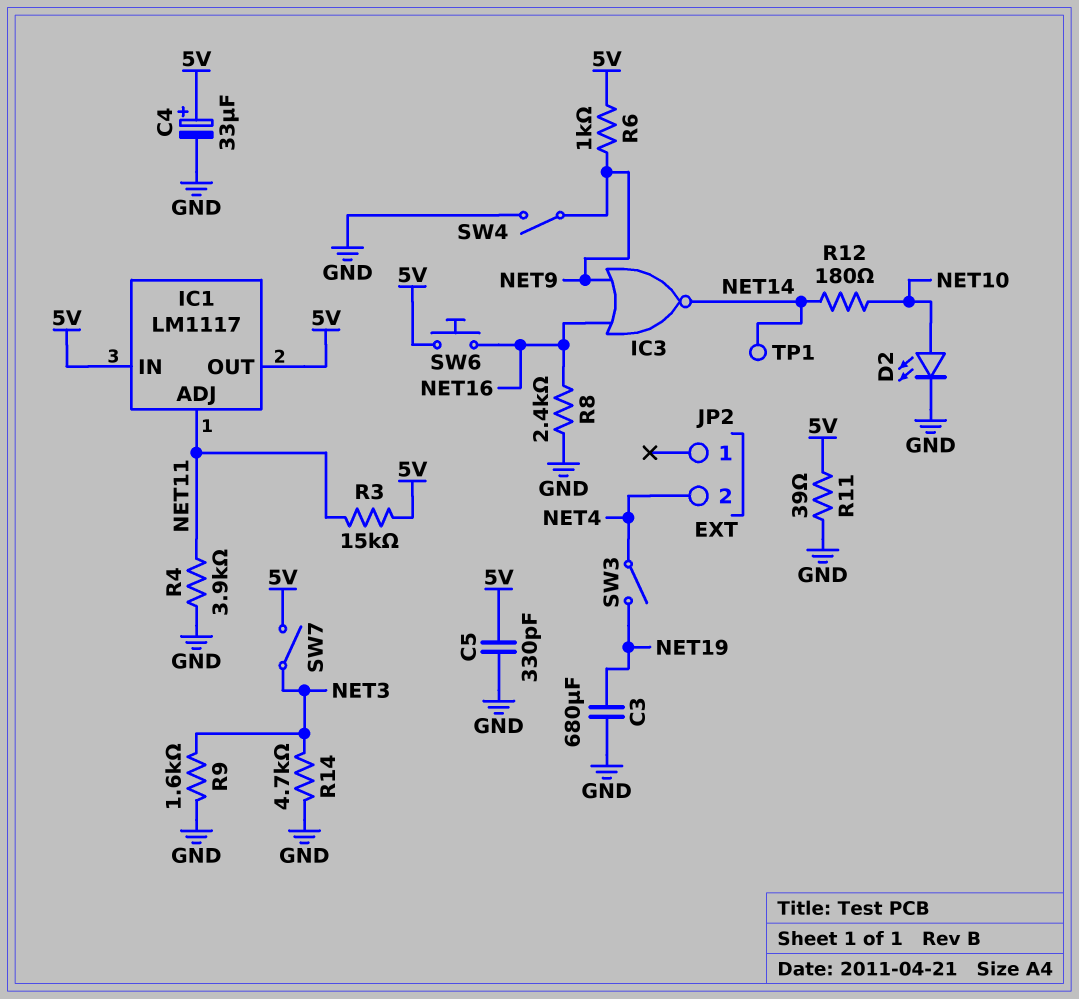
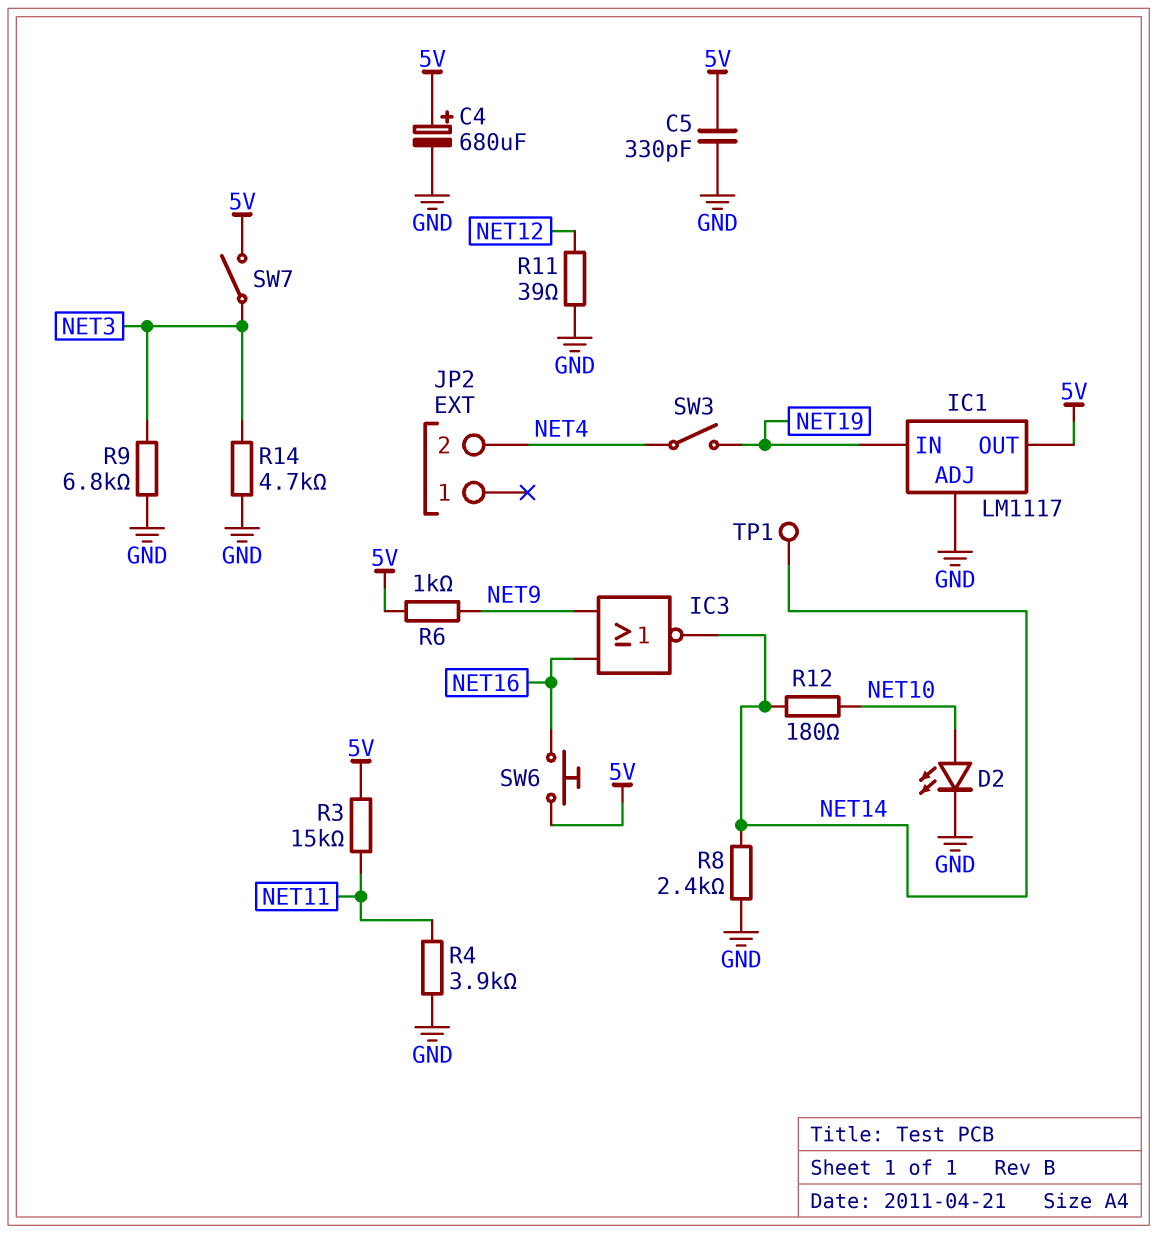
C3: 680uF (GND, NET19) -> none
C4: 33uF (plus 5V, minus GND) -> 680uF (plus 5V, minus GND)
IC1 pin ADJ: NET11 -> GND
IC1 pin IN: 5V -> NET19
R8: 2.4k (GND, NET16) -> 2.4k (GND, NET14)
R9: 1.6k (GND, NET3) -> 6.8k (GND, NET3)
R11: 39 (5V, GND) -> 39 (GND, NET12)
SW4: switch (GND, NET9) -> none

